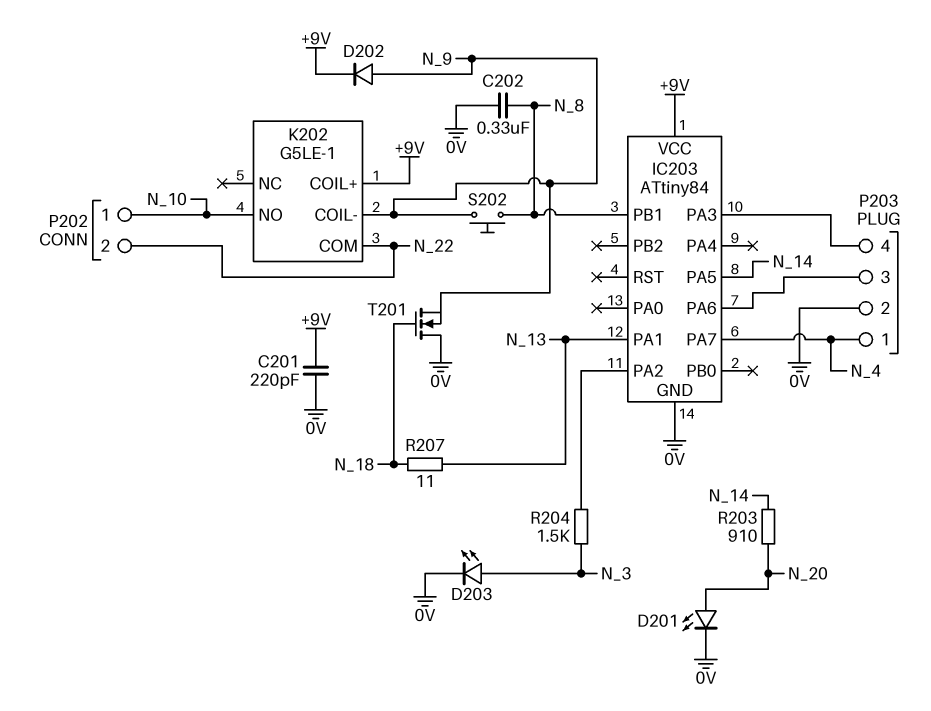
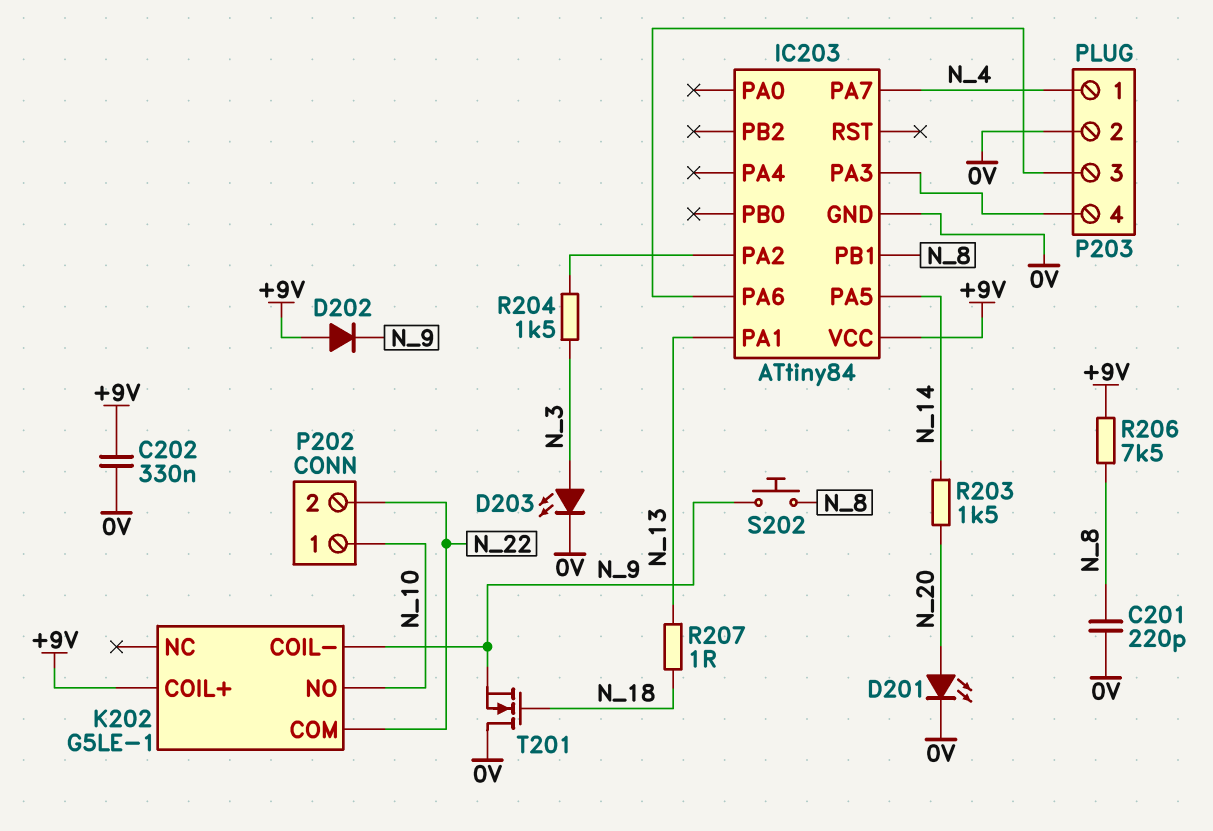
C201: 220pF (+9V, 0V) -> 220pF (0V, N_8)
C202: 330nF (0V, N_8) -> 330nF (+9V, 0V)
D202: diode (A N_9, K +9V) -> diode (A +9V, K N_9)
R203: 910 (N_14, N_20) -> 1.5k (N_14, N_20)
R206: none -> 7.5k (+9V, N_8)
R207: 11 (N_13, N_18) -> 1 (N_13, N_18)

